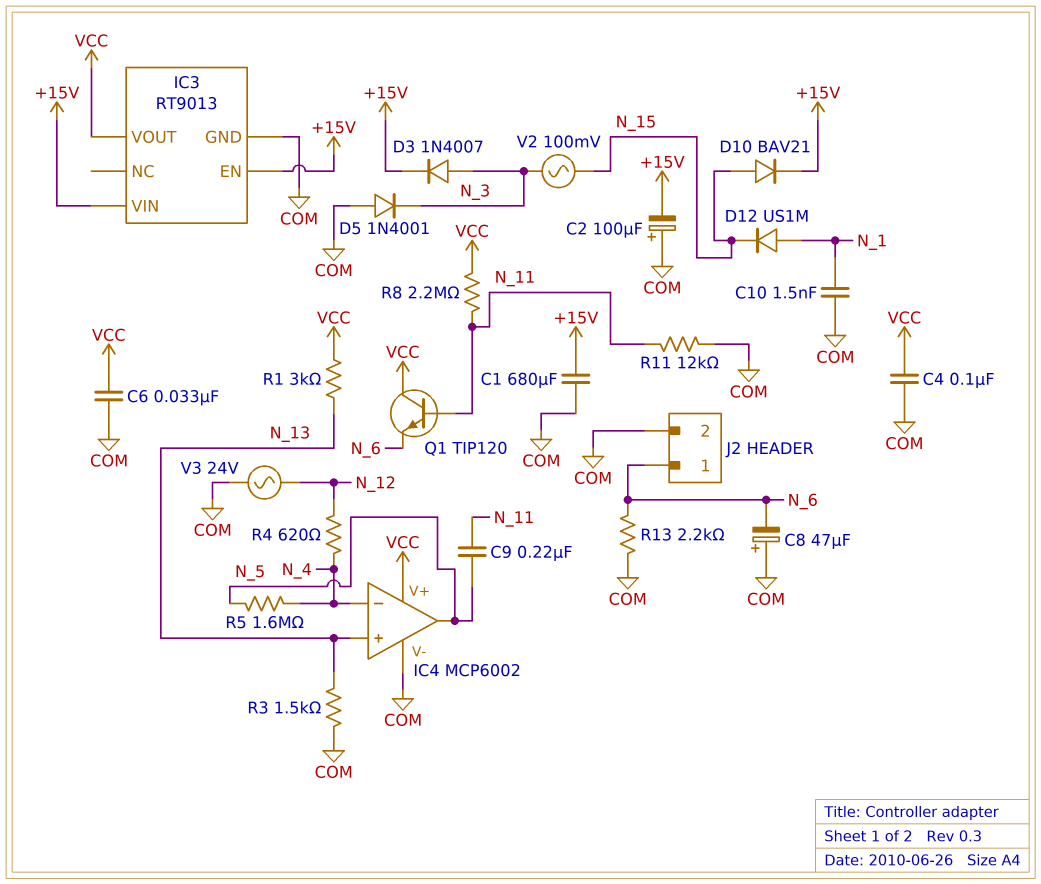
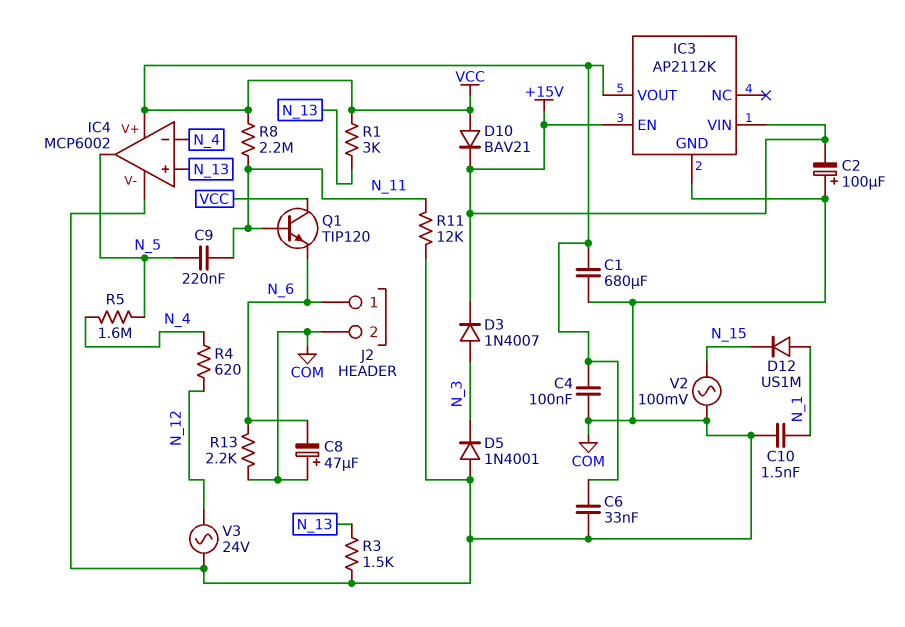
C1: 680uF (+15V, COM) -> 680uF (COM, VCC)
D10: diode BAV21 (A N_15, K +15V) -> diode BAV21 (A VCC, K +15V)
IC3: RT9013 -> AP2112K
V2: AC 100mV (N_3, N_15) -> AC 100mV (COM, N_15)

